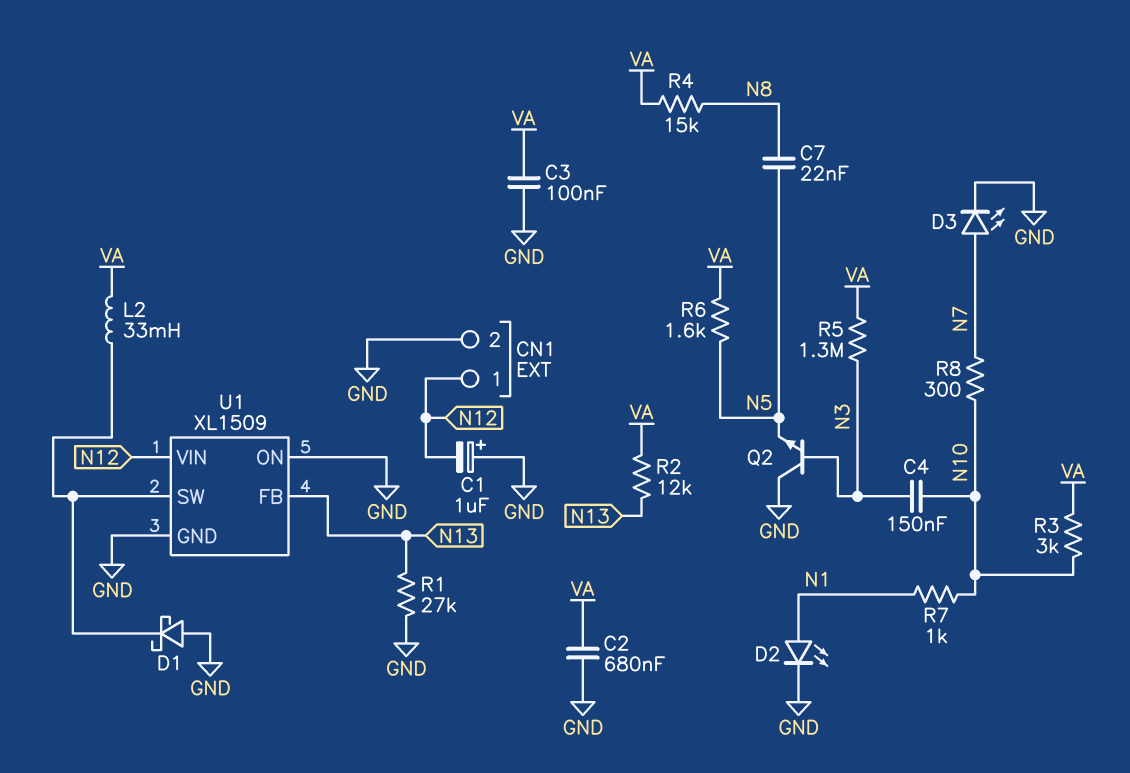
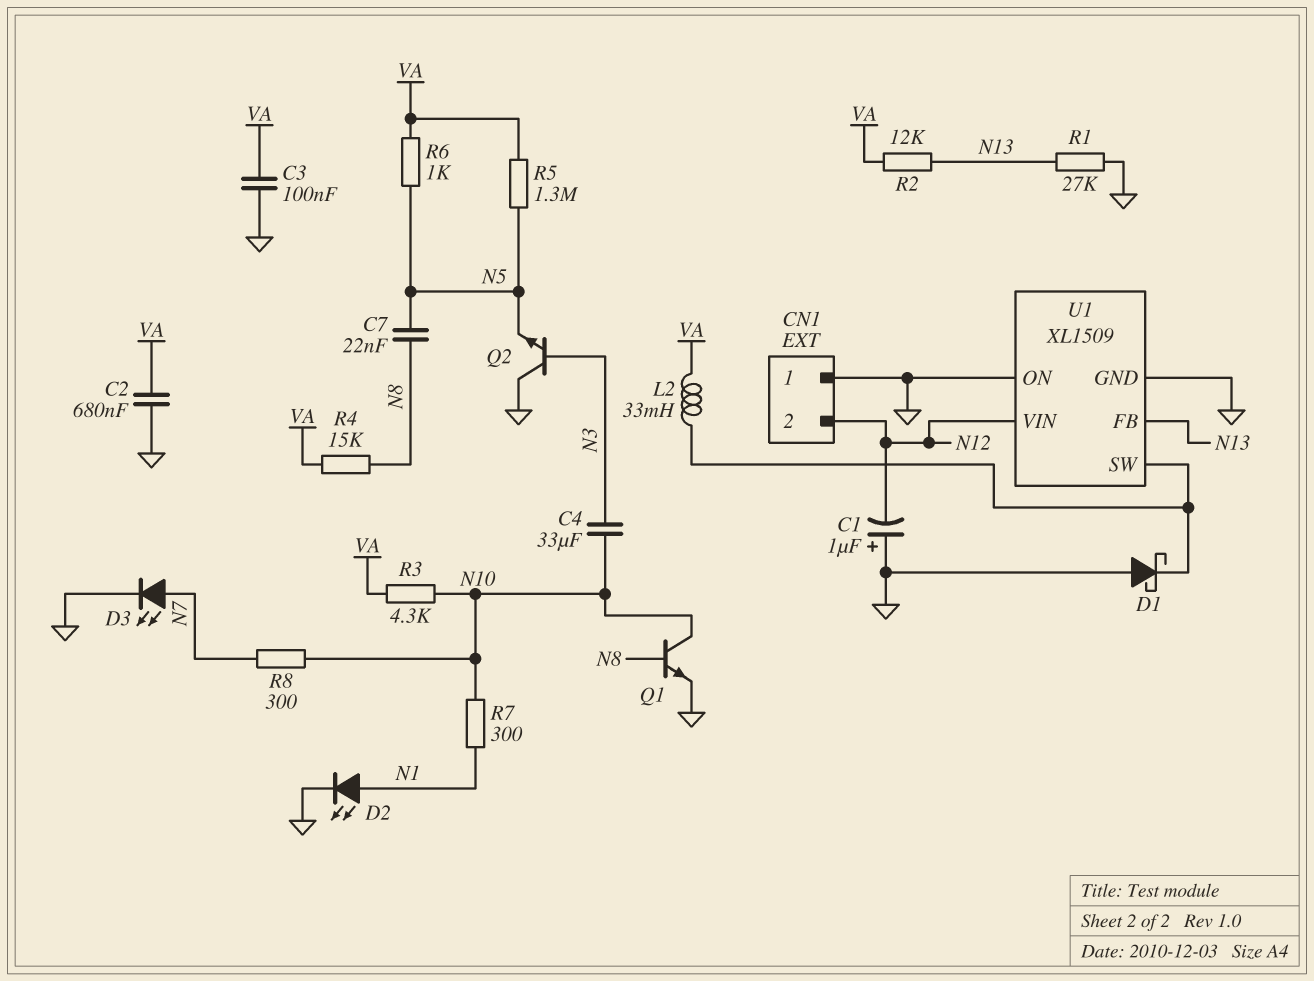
C4: 150nF (N3, N10) -> 33uF (N3, N10)
CN1 pin 1: N12 -> GND
CN1 pin 2: GND -> N12
Q1: none -> NPN (B N8, C N10, E GND)
R3: 3k (N10, VA) -> 4.3k (N10, VA)
R5: 1.3M (N3, VA) -> 1.3M (N5, VA)
R6: 1.6k (N5, VA) -> 1k (N5, VA)
R7: 1k (N1, N10) -> 300 (N1, N10)

